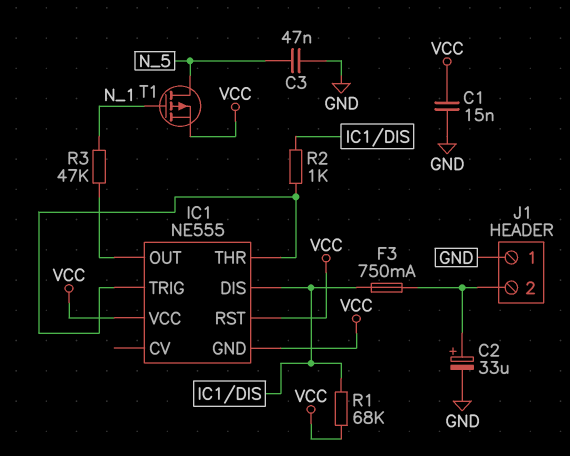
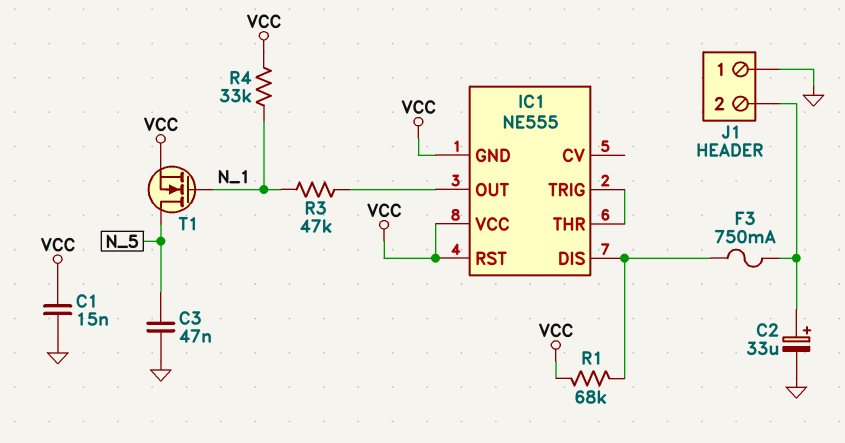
R2: 1k (IC1/DIS, IC1/THR) -> none
R4: none -> 33k (N_1, VCC)
T1: PMOS (G N_1, D N_5, S VCC) -> NMOS (G N_1, D N_5, S VCC)

